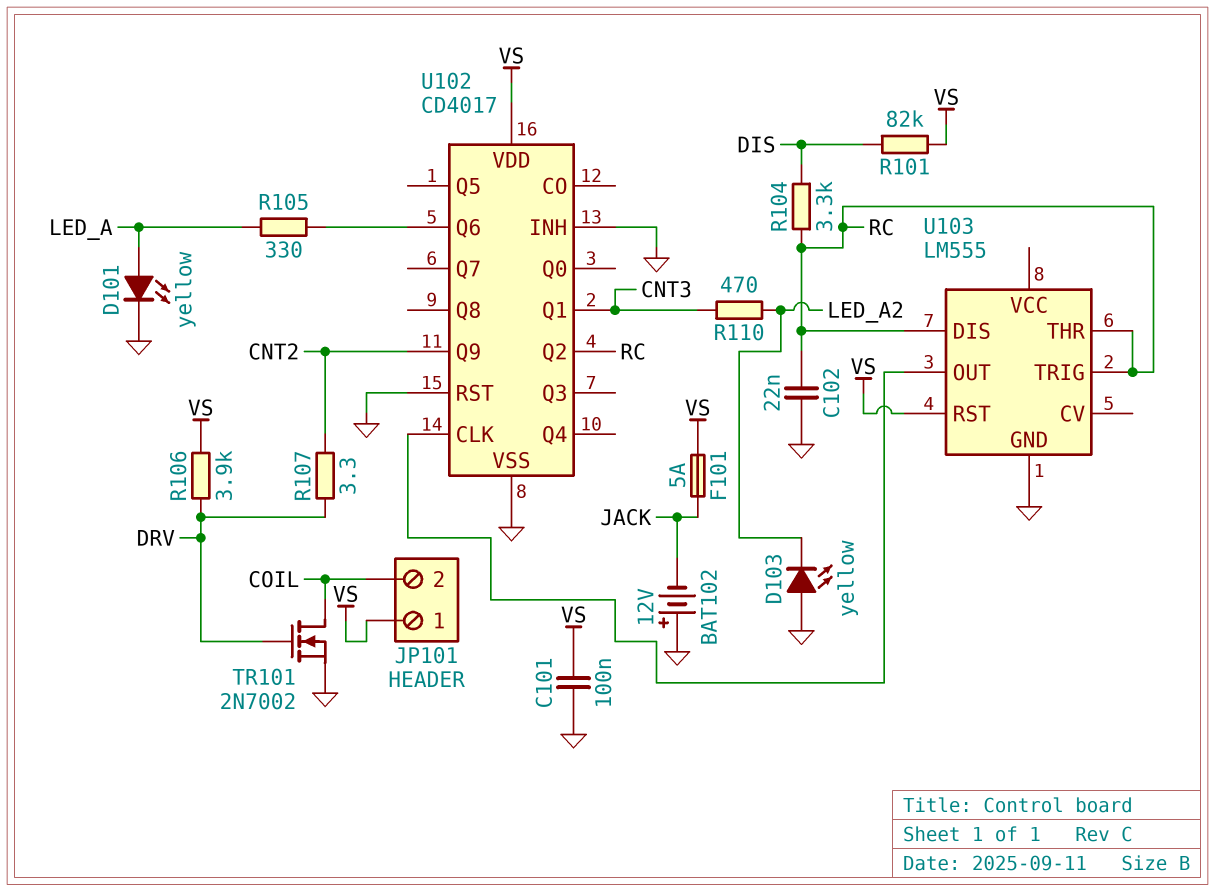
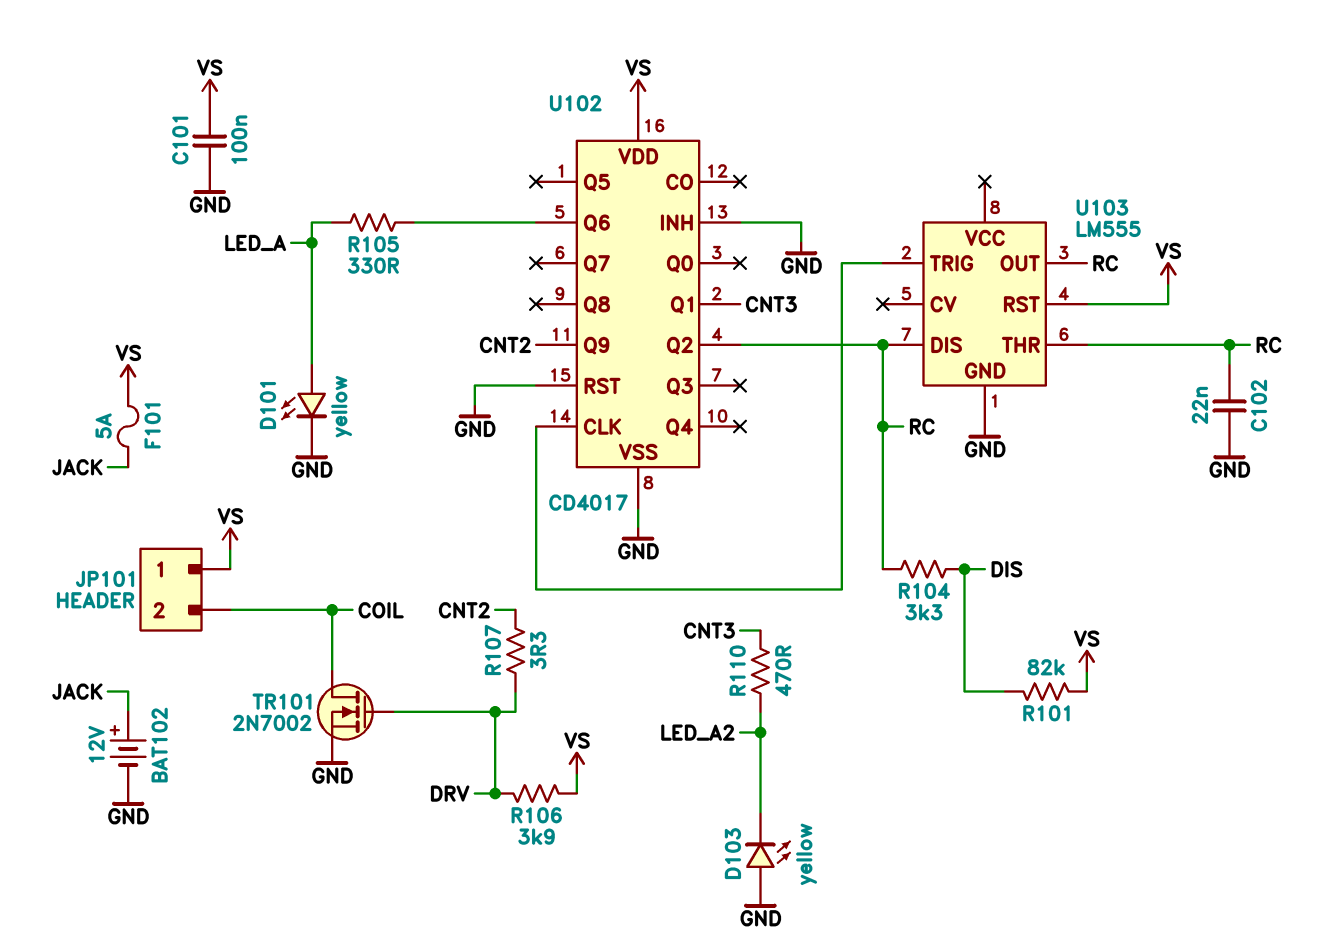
BAT102: 12V (plus GND, minus JACK) -> 12V (plus JACK, minus GND)
U103 pin OUT: U102/CLK -> RC
U103 pin TRIG: RC -> U102/CLK

